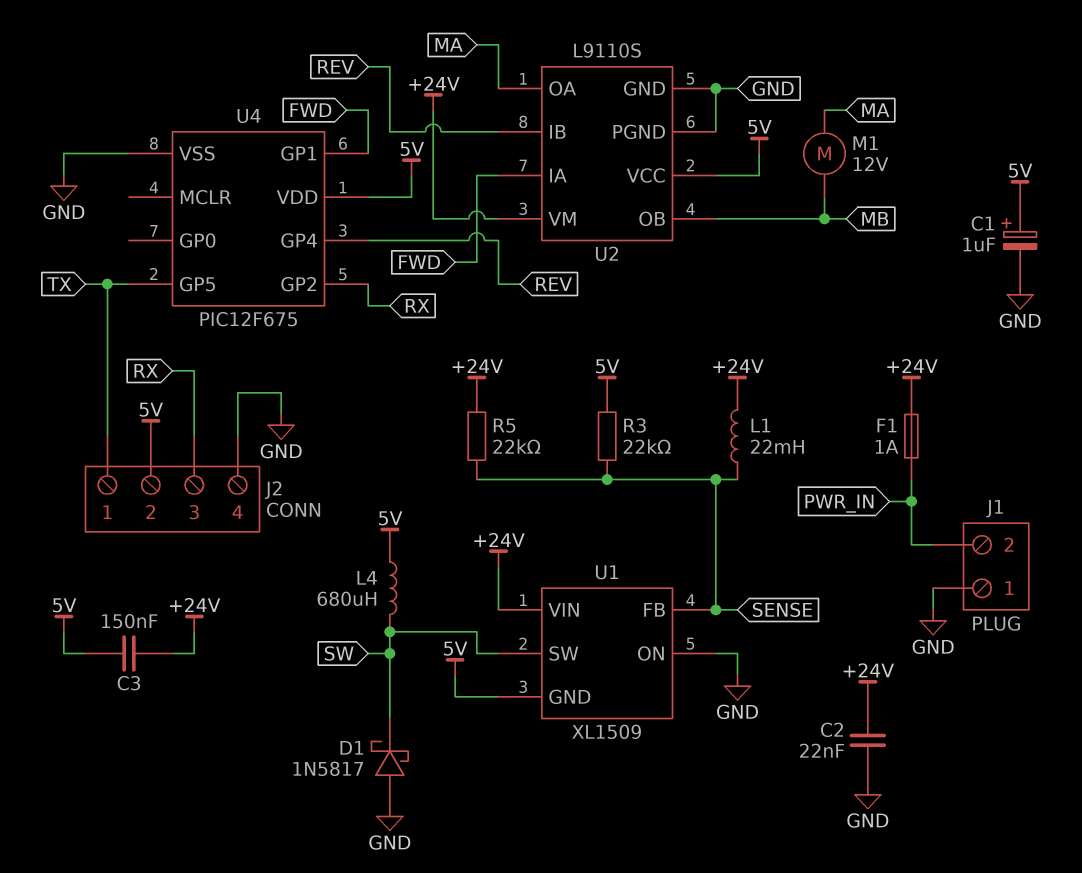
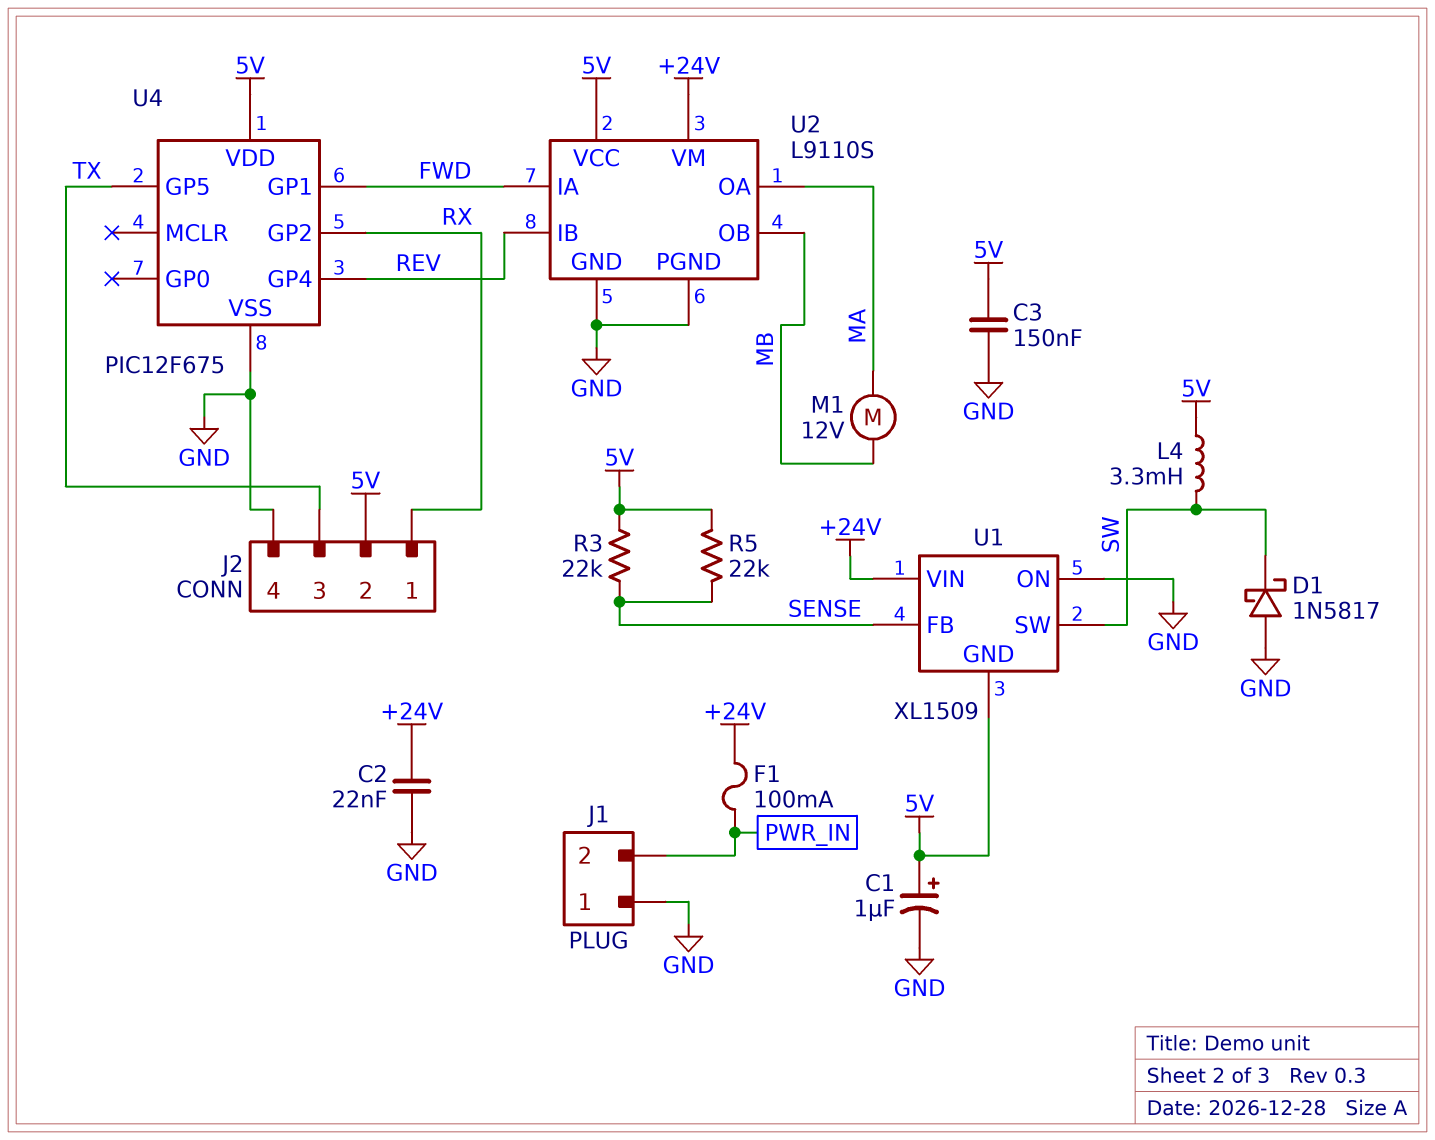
C3: 150nF (+24V, 5V) -> 150nF (5V, GND)
F1: 1A (+24V, PWR_IN) -> 100mA (+24V, PWR_IN)
J2 pin 1: TX -> RX
J2 pin 3: RX -> TX
L1: 22mH (+24V, SENSE) -> none
L4: 680uH (5V, SW) -> 3.3mH (5V, SW)
R5: 22k (+24V, SENSE) -> 22k (5V, SENSE)

